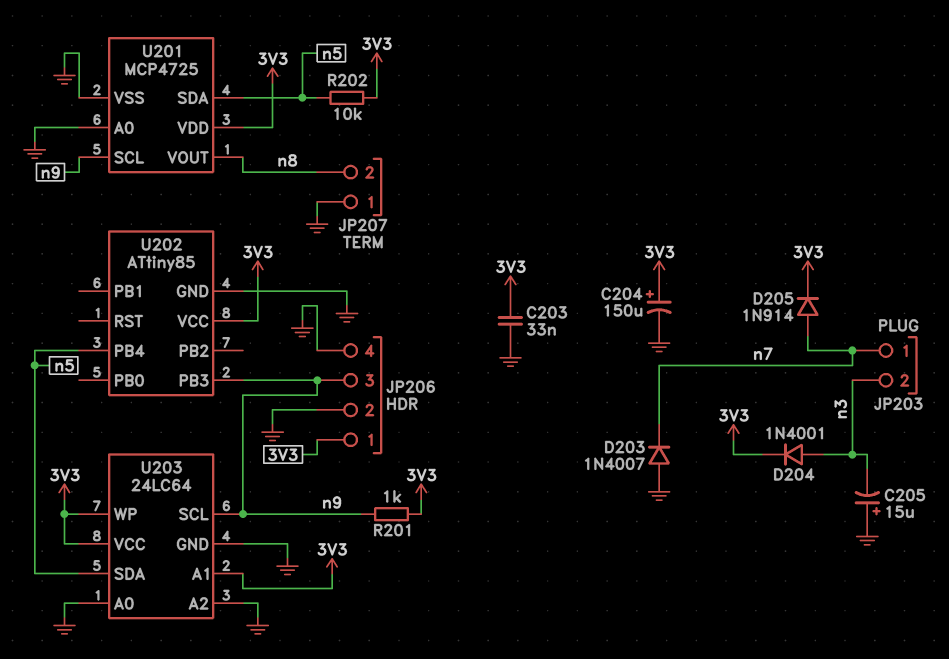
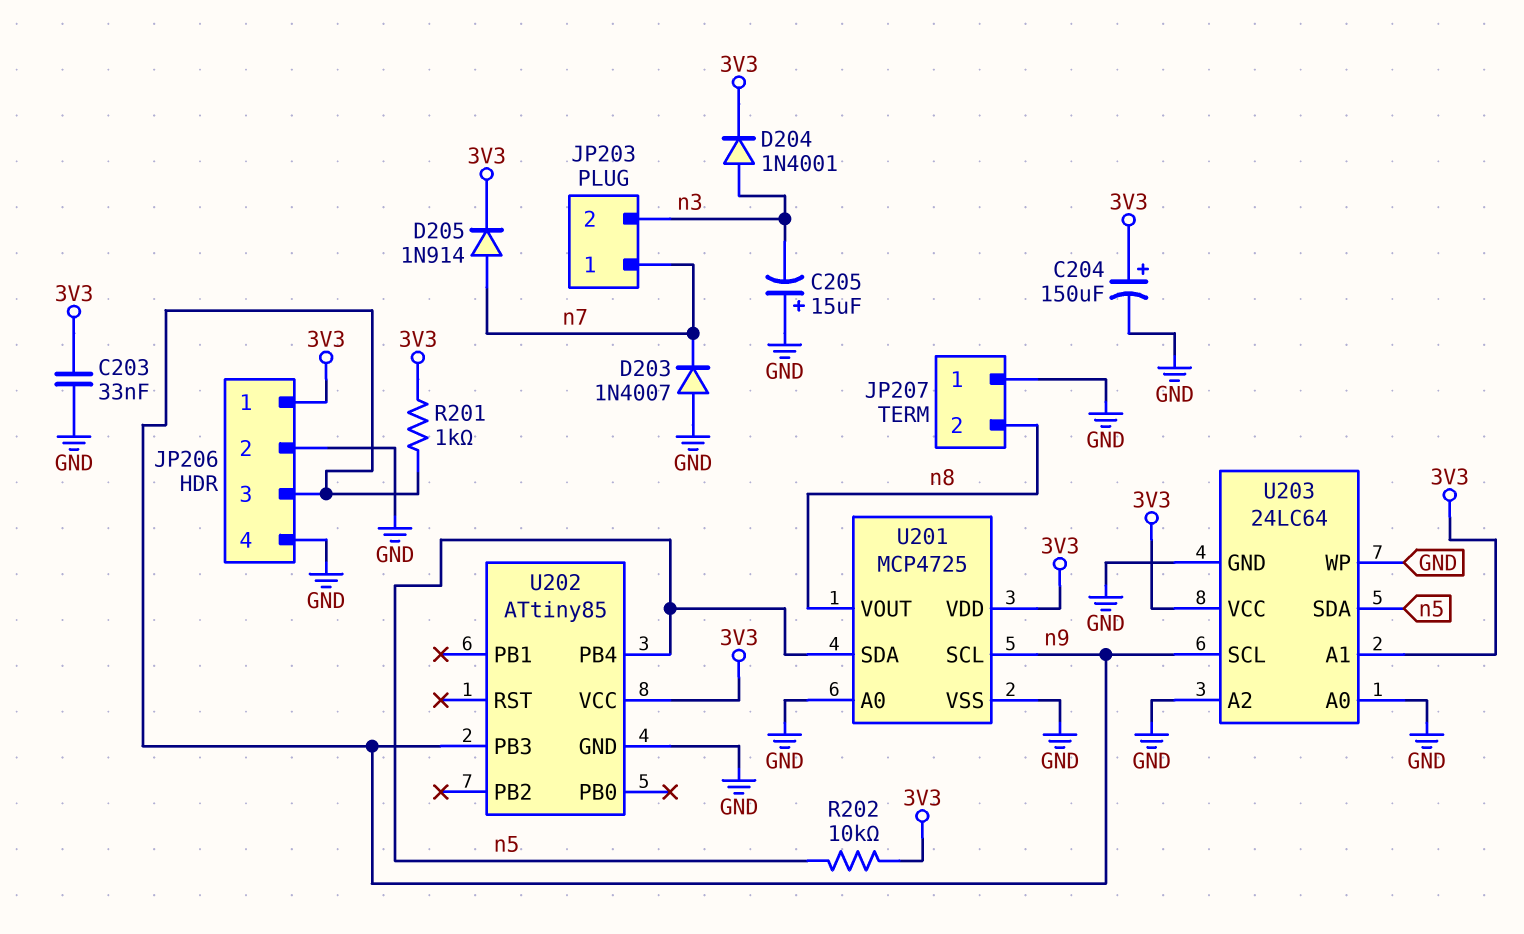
U203 pin WP: 3V3 -> GND

